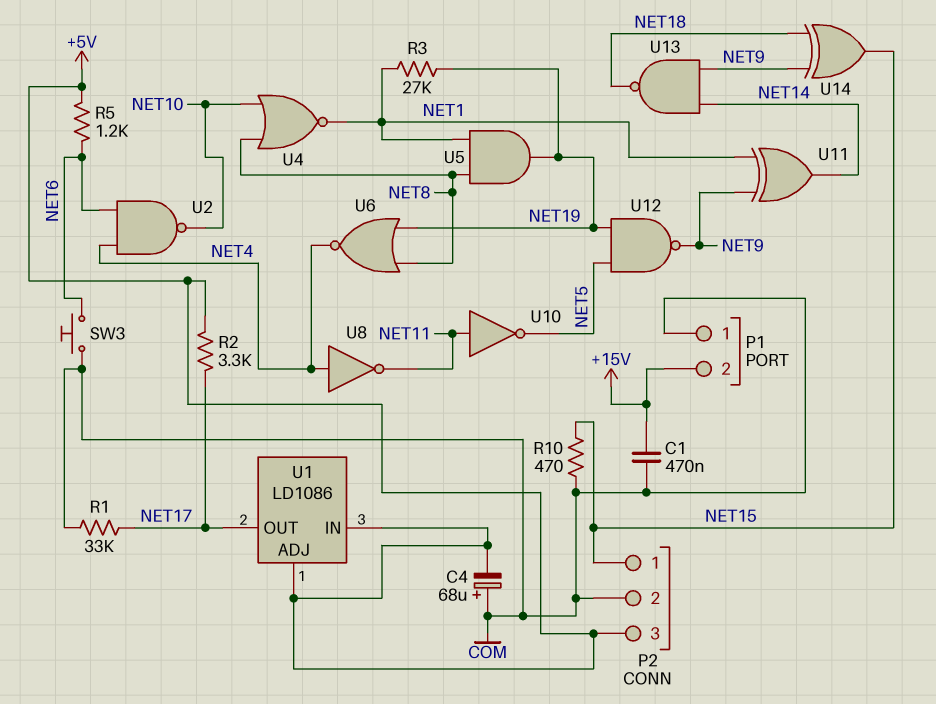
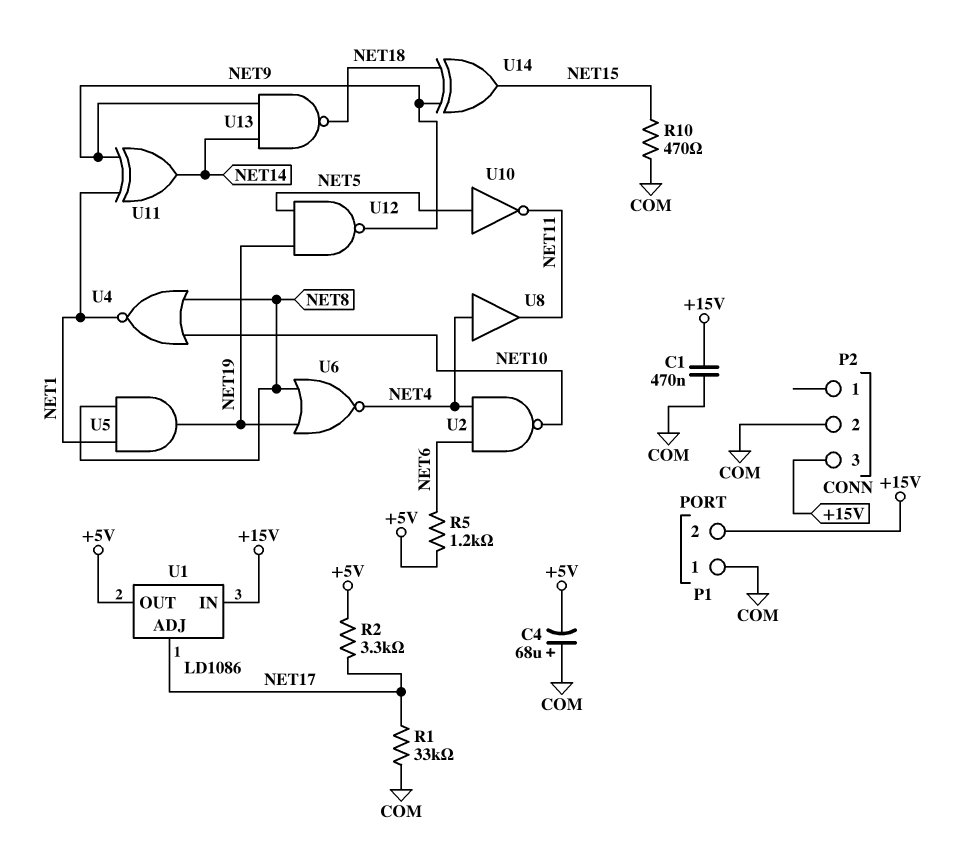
P2 pin 1: NET15 -> none
P2 pin 3: +5V -> +15V
R3: 27k (NET1, NET19) -> none
SW3: button (COM, NET6) -> none
U1 pin ADJ: +5V -> NET17
U1 pin IN: +5V -> +15V
U1 pin OUT: NET17 -> +5V
U8: NOT (in NET4, out NET11) -> buffer (in NET4, out NET11)
U10: NOT (in NET11, out NET5) -> NOT (in NET5, out NET11)

